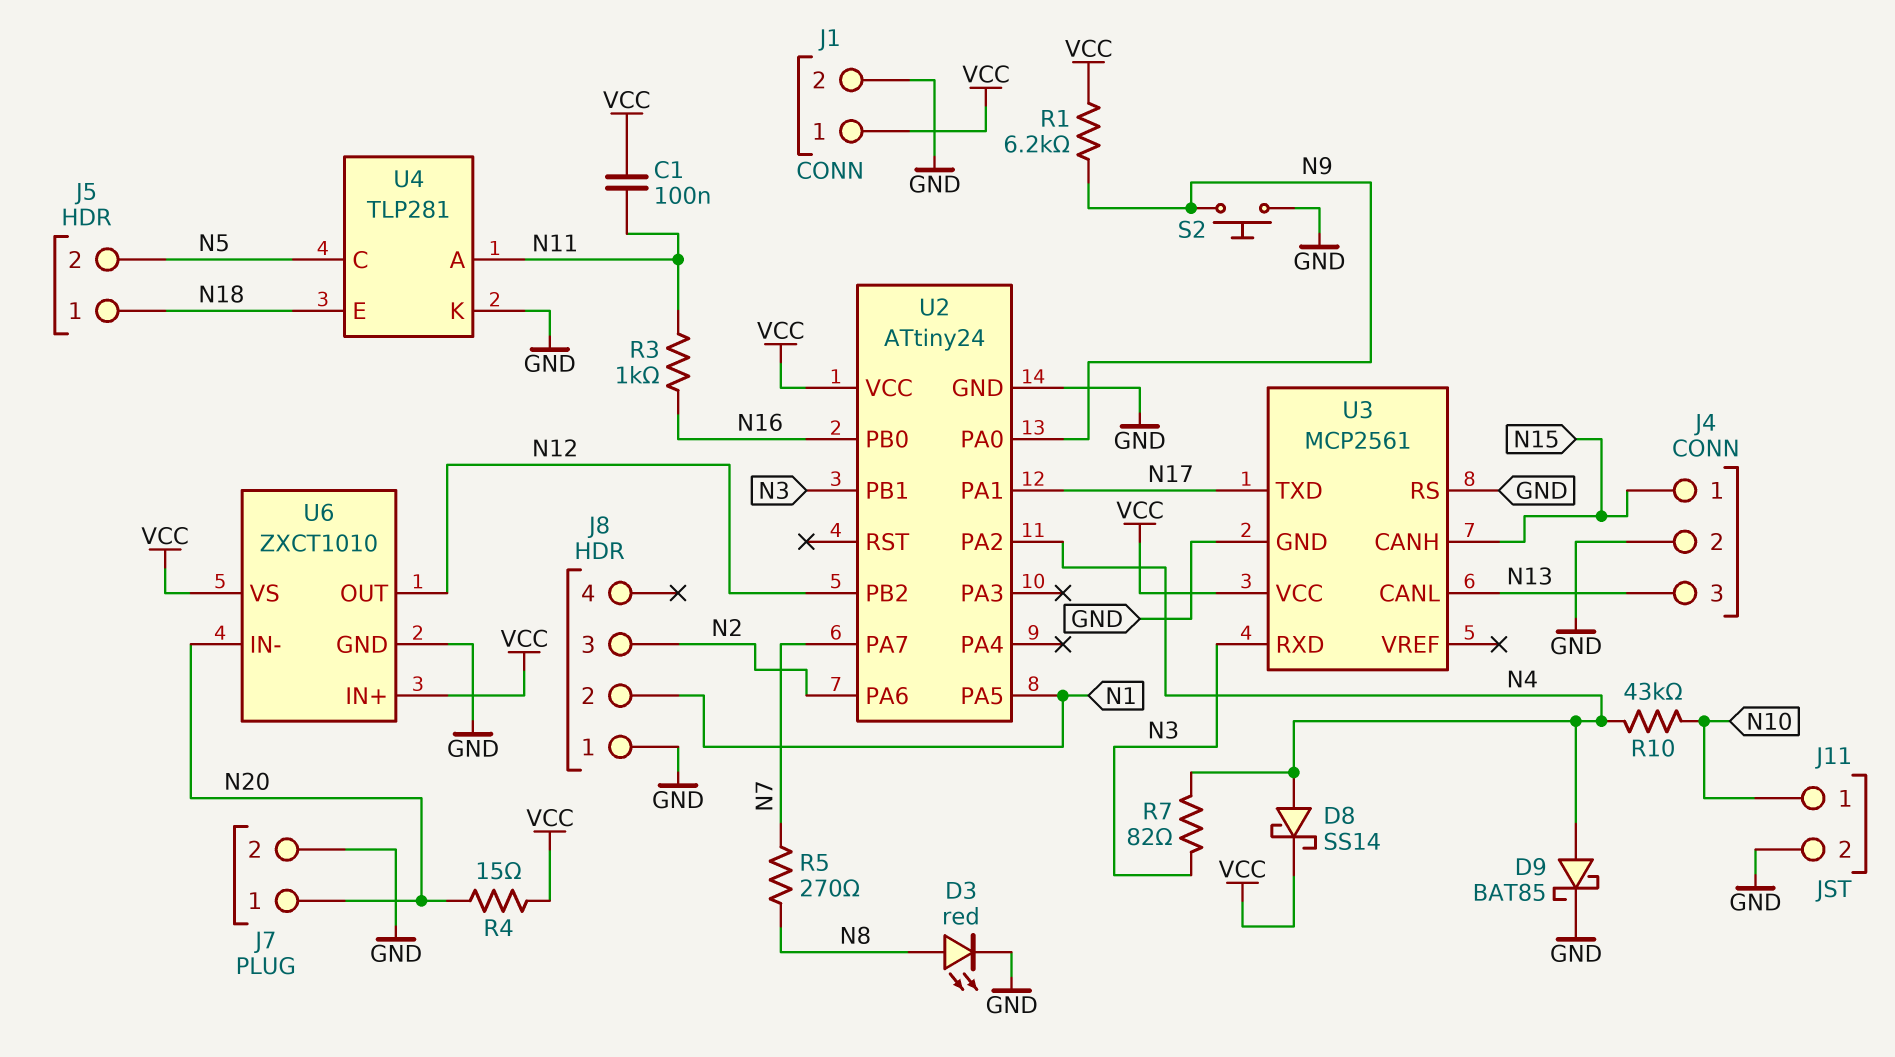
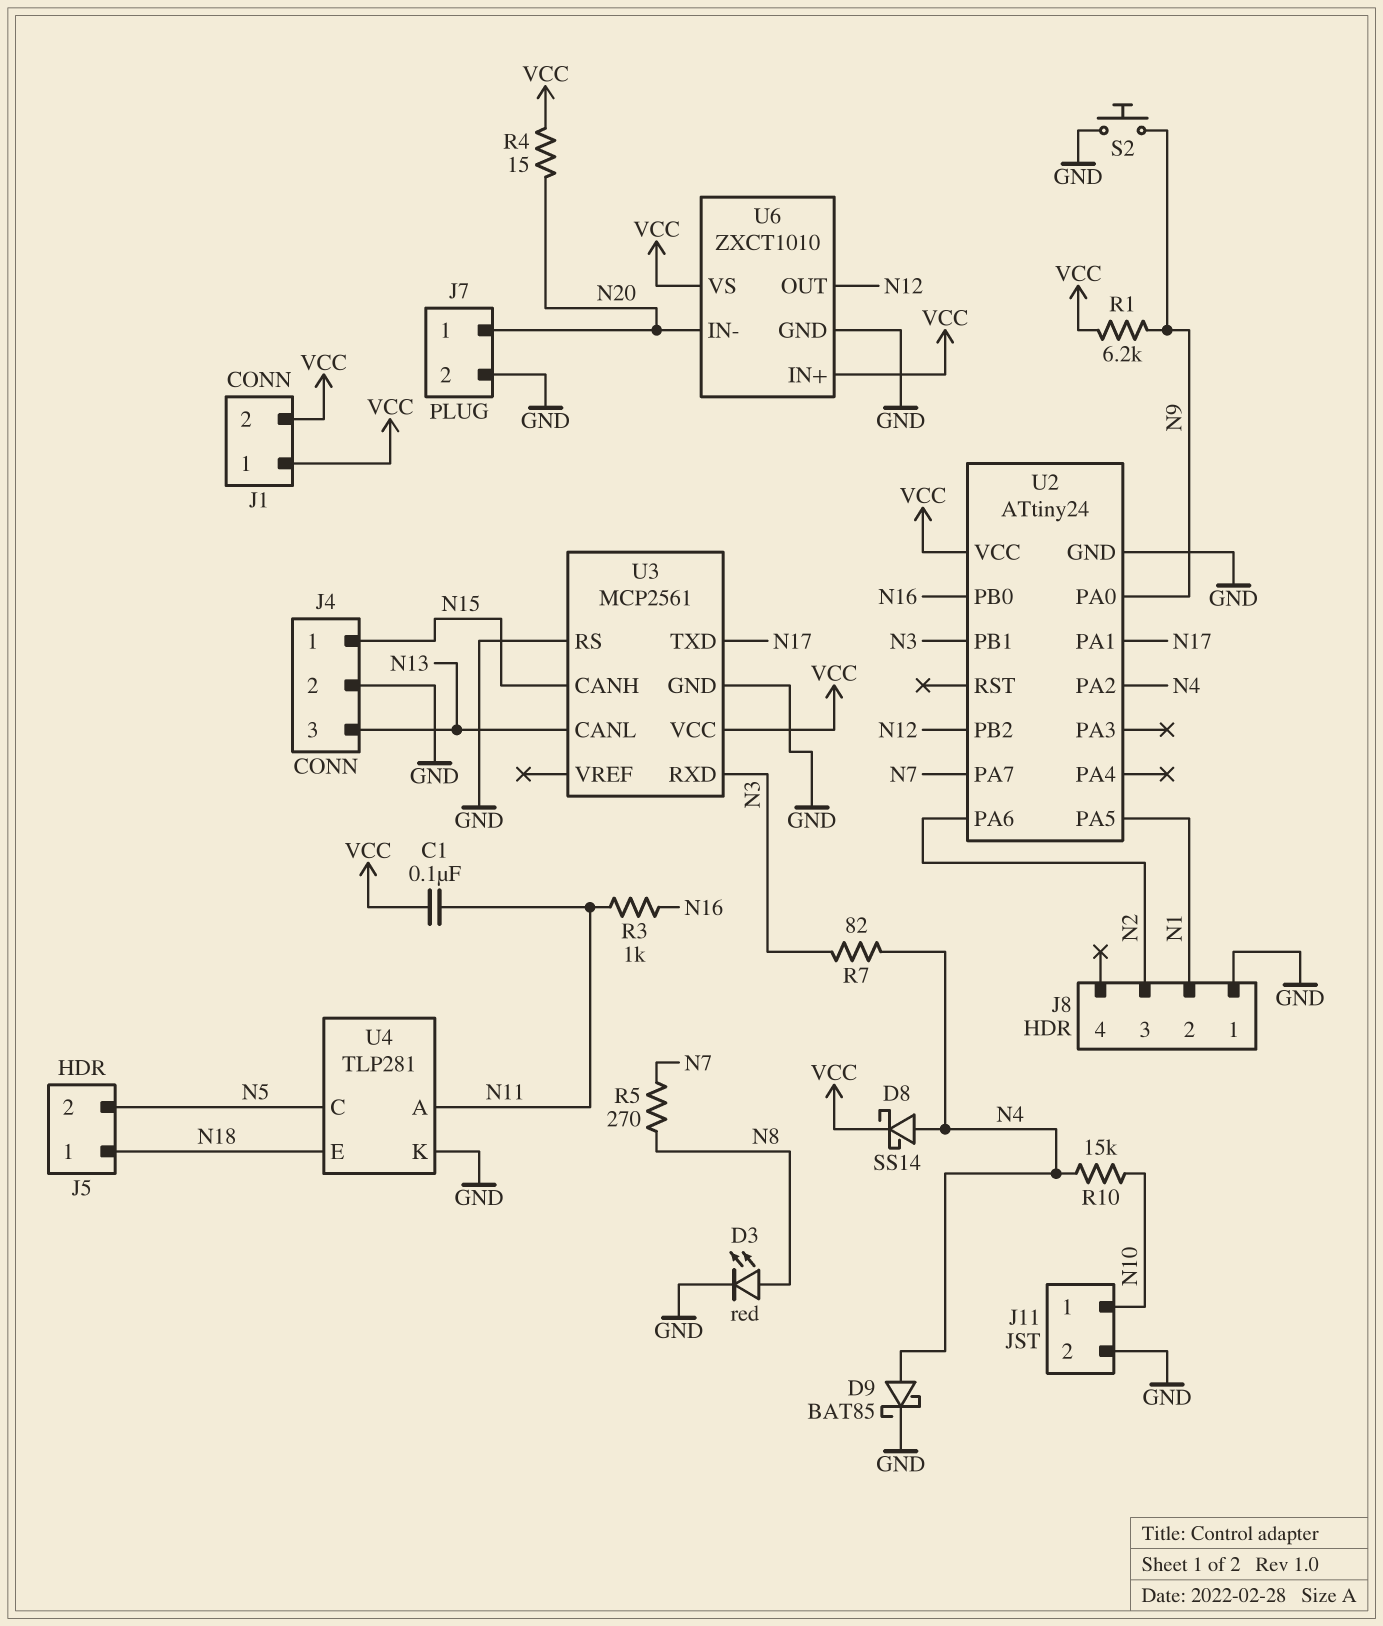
J1 pin 2: GND -> VCC
R10: 43k (N4, N10) -> 15k (N4, N10)

